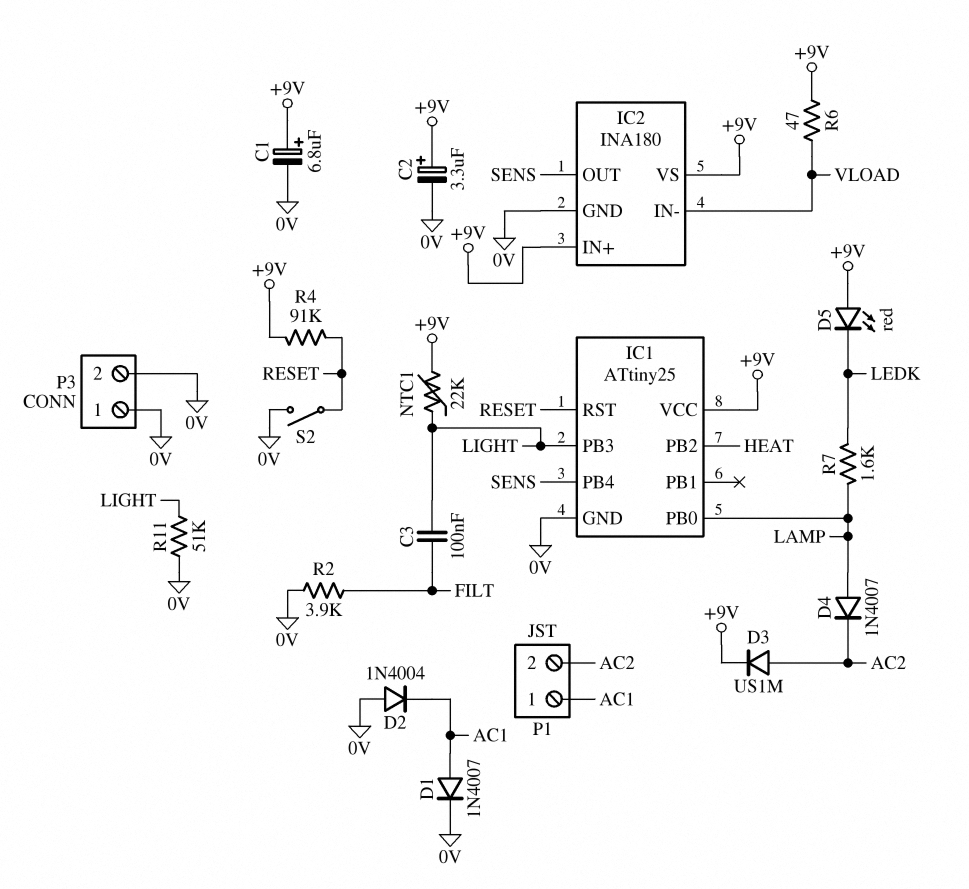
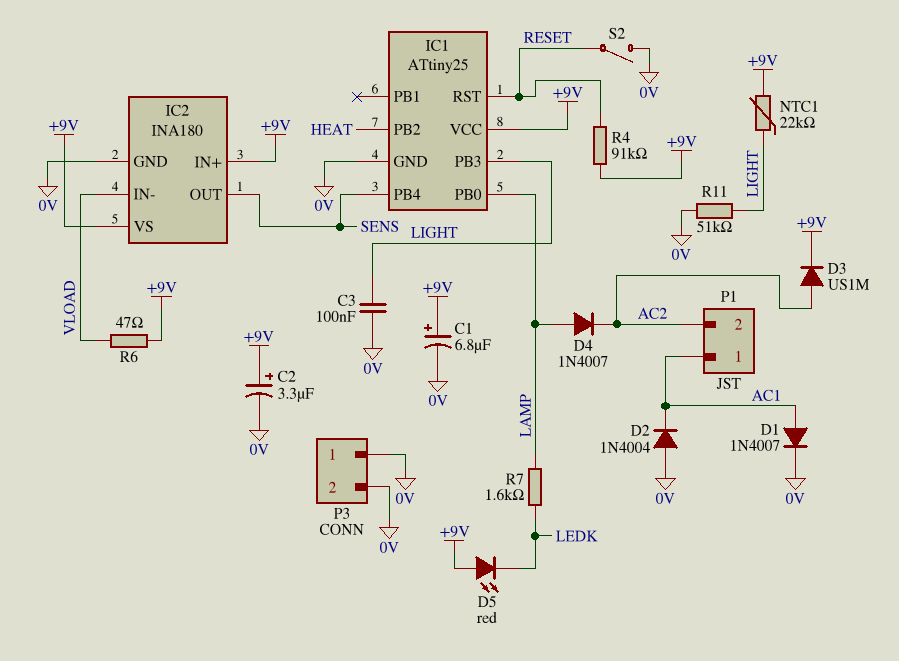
C3: 100nF (FILT, LIGHT) -> 100nF (0V, LIGHT)
R2: 3.9k (0V, FILT) -> none

